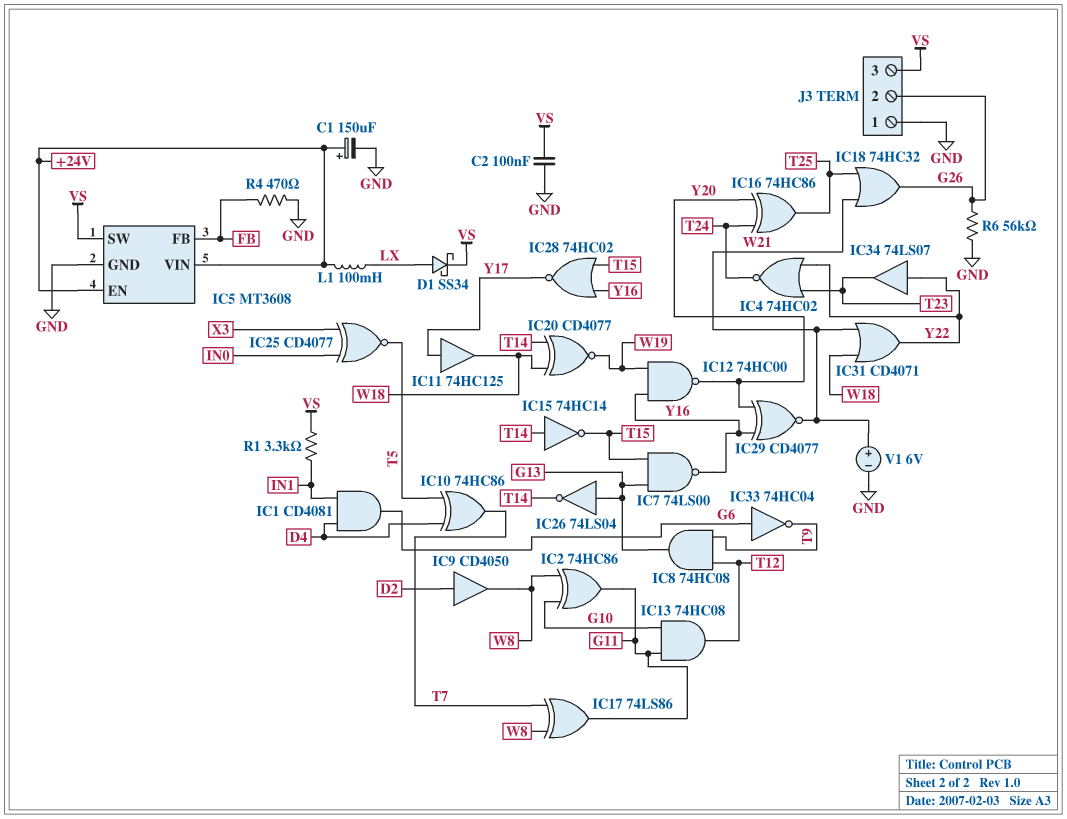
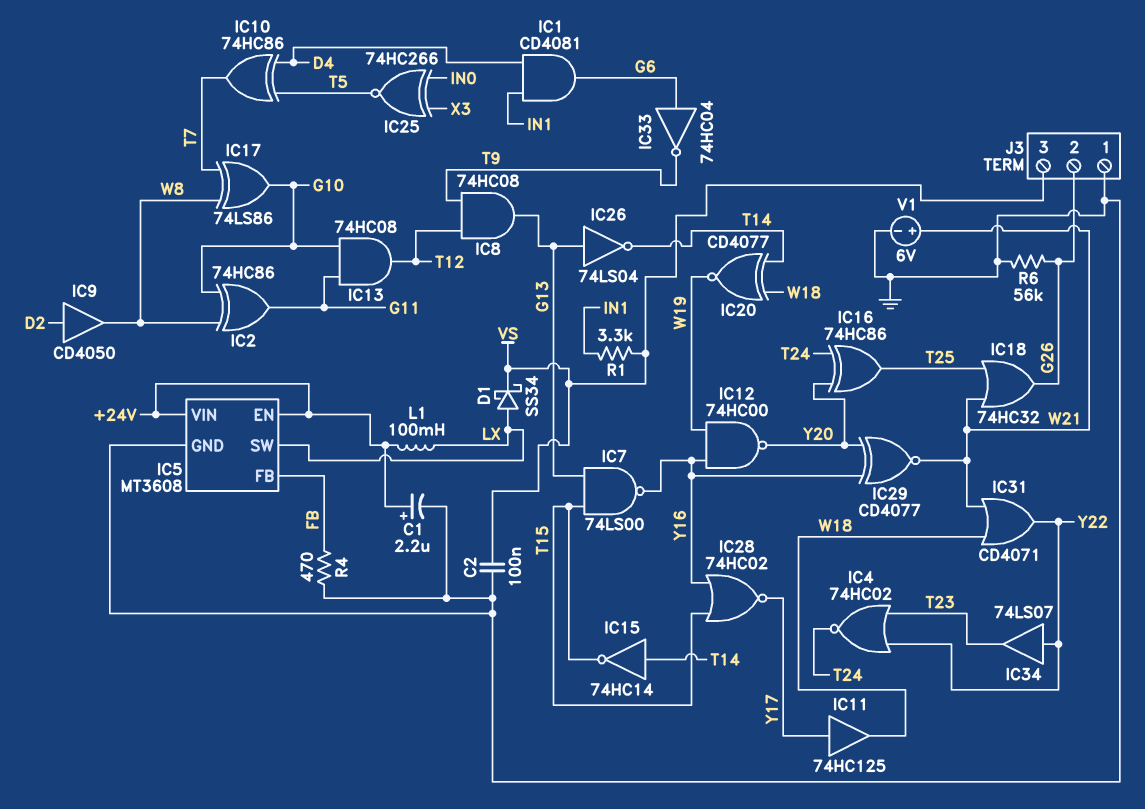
C1: 150uF (plus +24V, minus GND) -> 2.2uF (plus +24V, minus GND)
IC5 pin SW: VS -> LX
IC17: XOR 74LS86 (in T7, in W8, out G11) -> XOR 74LS86 (in T7, in W8, out G10)
IC25: XNOR CD4077 (in IN0, in X3, out T5) -> XNOR 74HC266 (in IN0, in X3, out T5)

